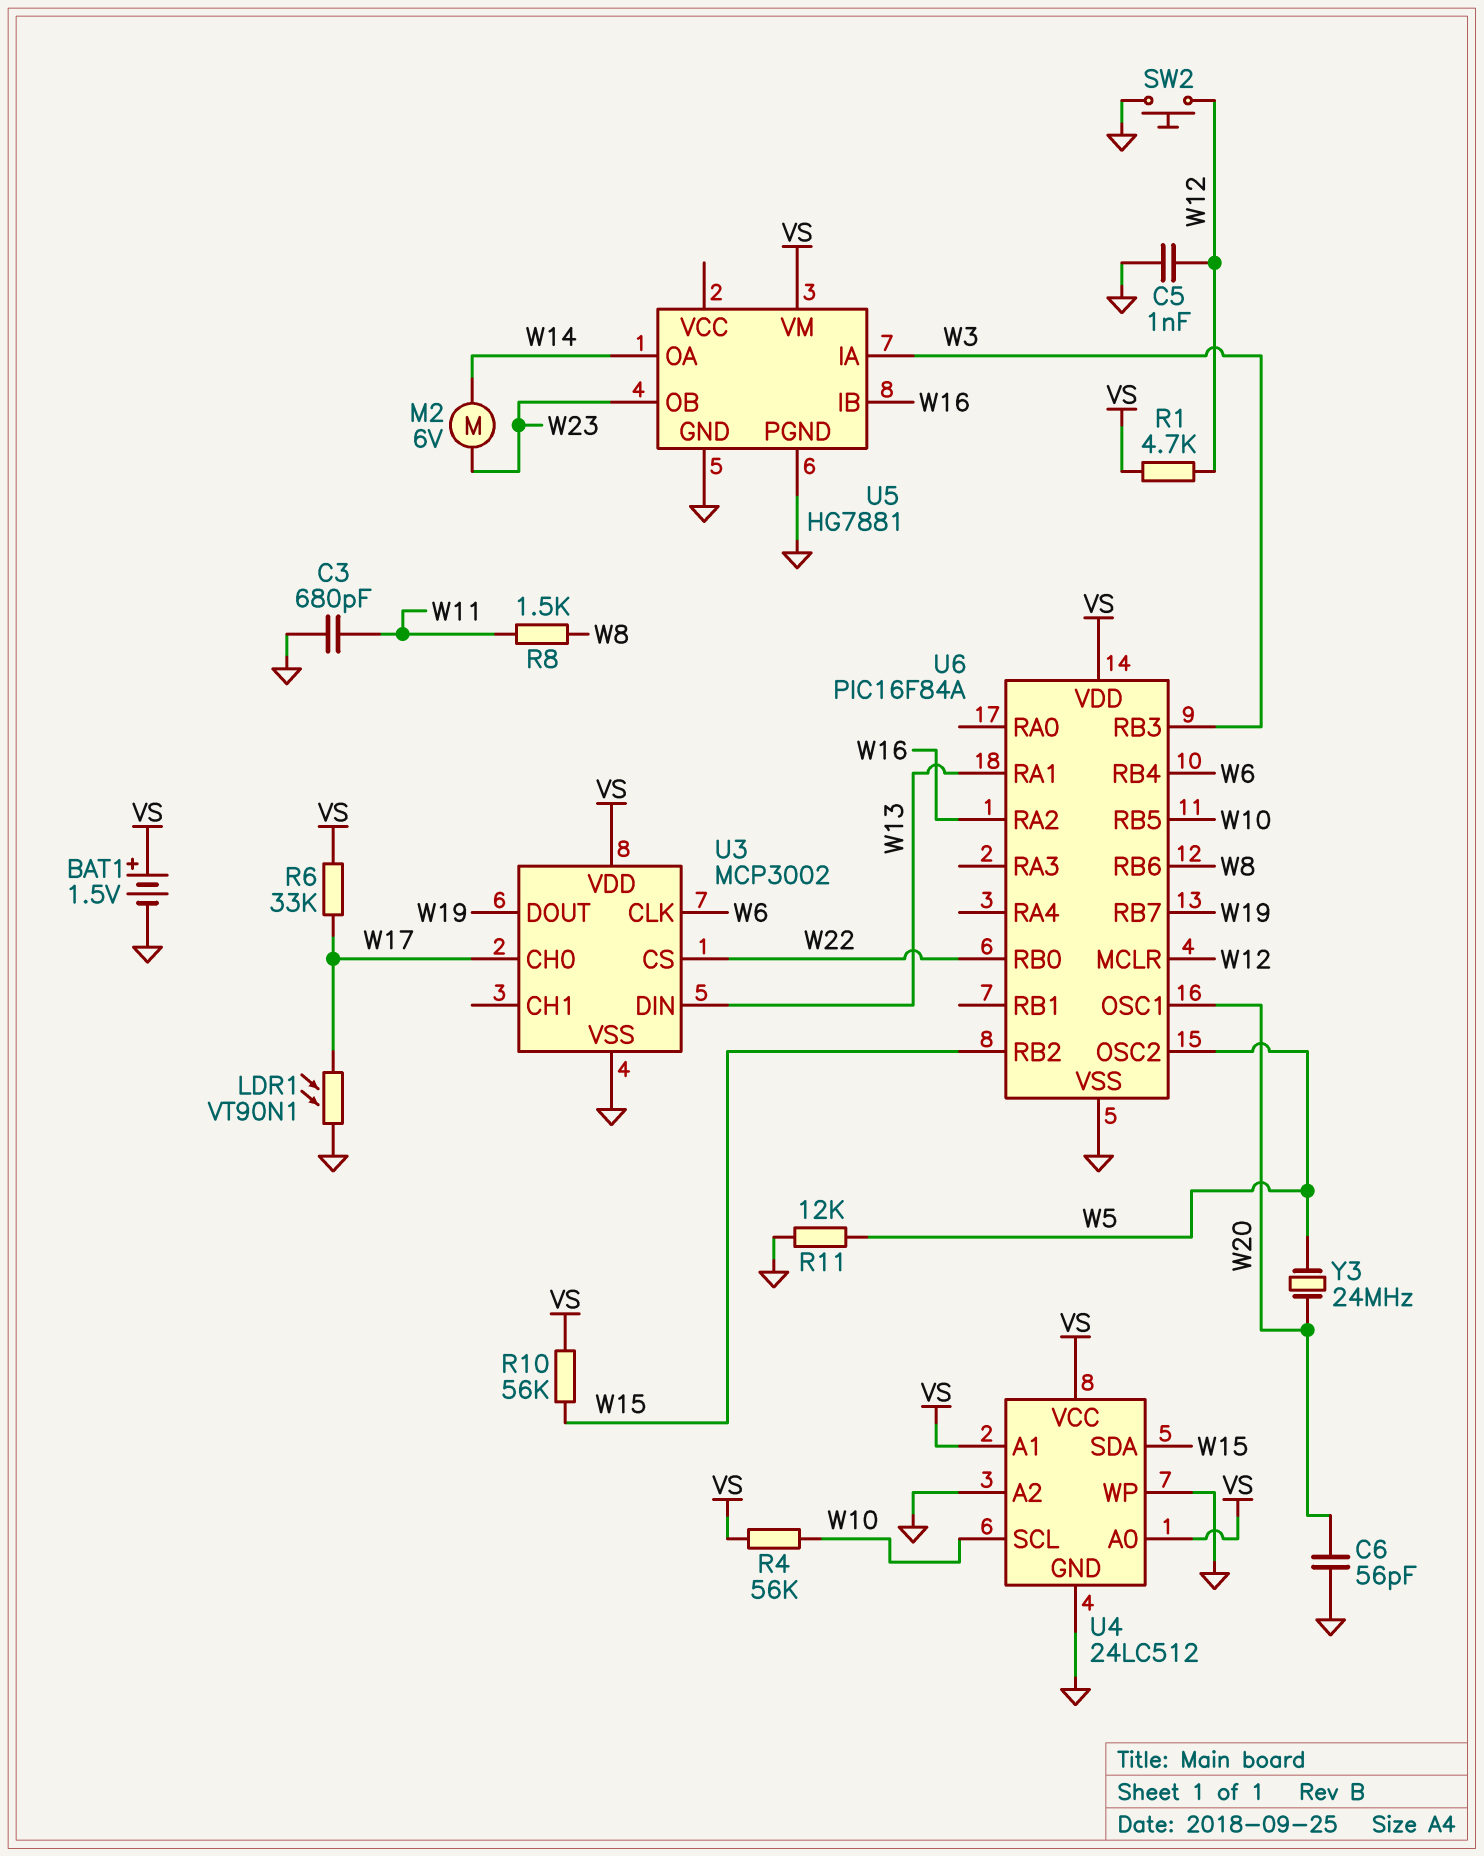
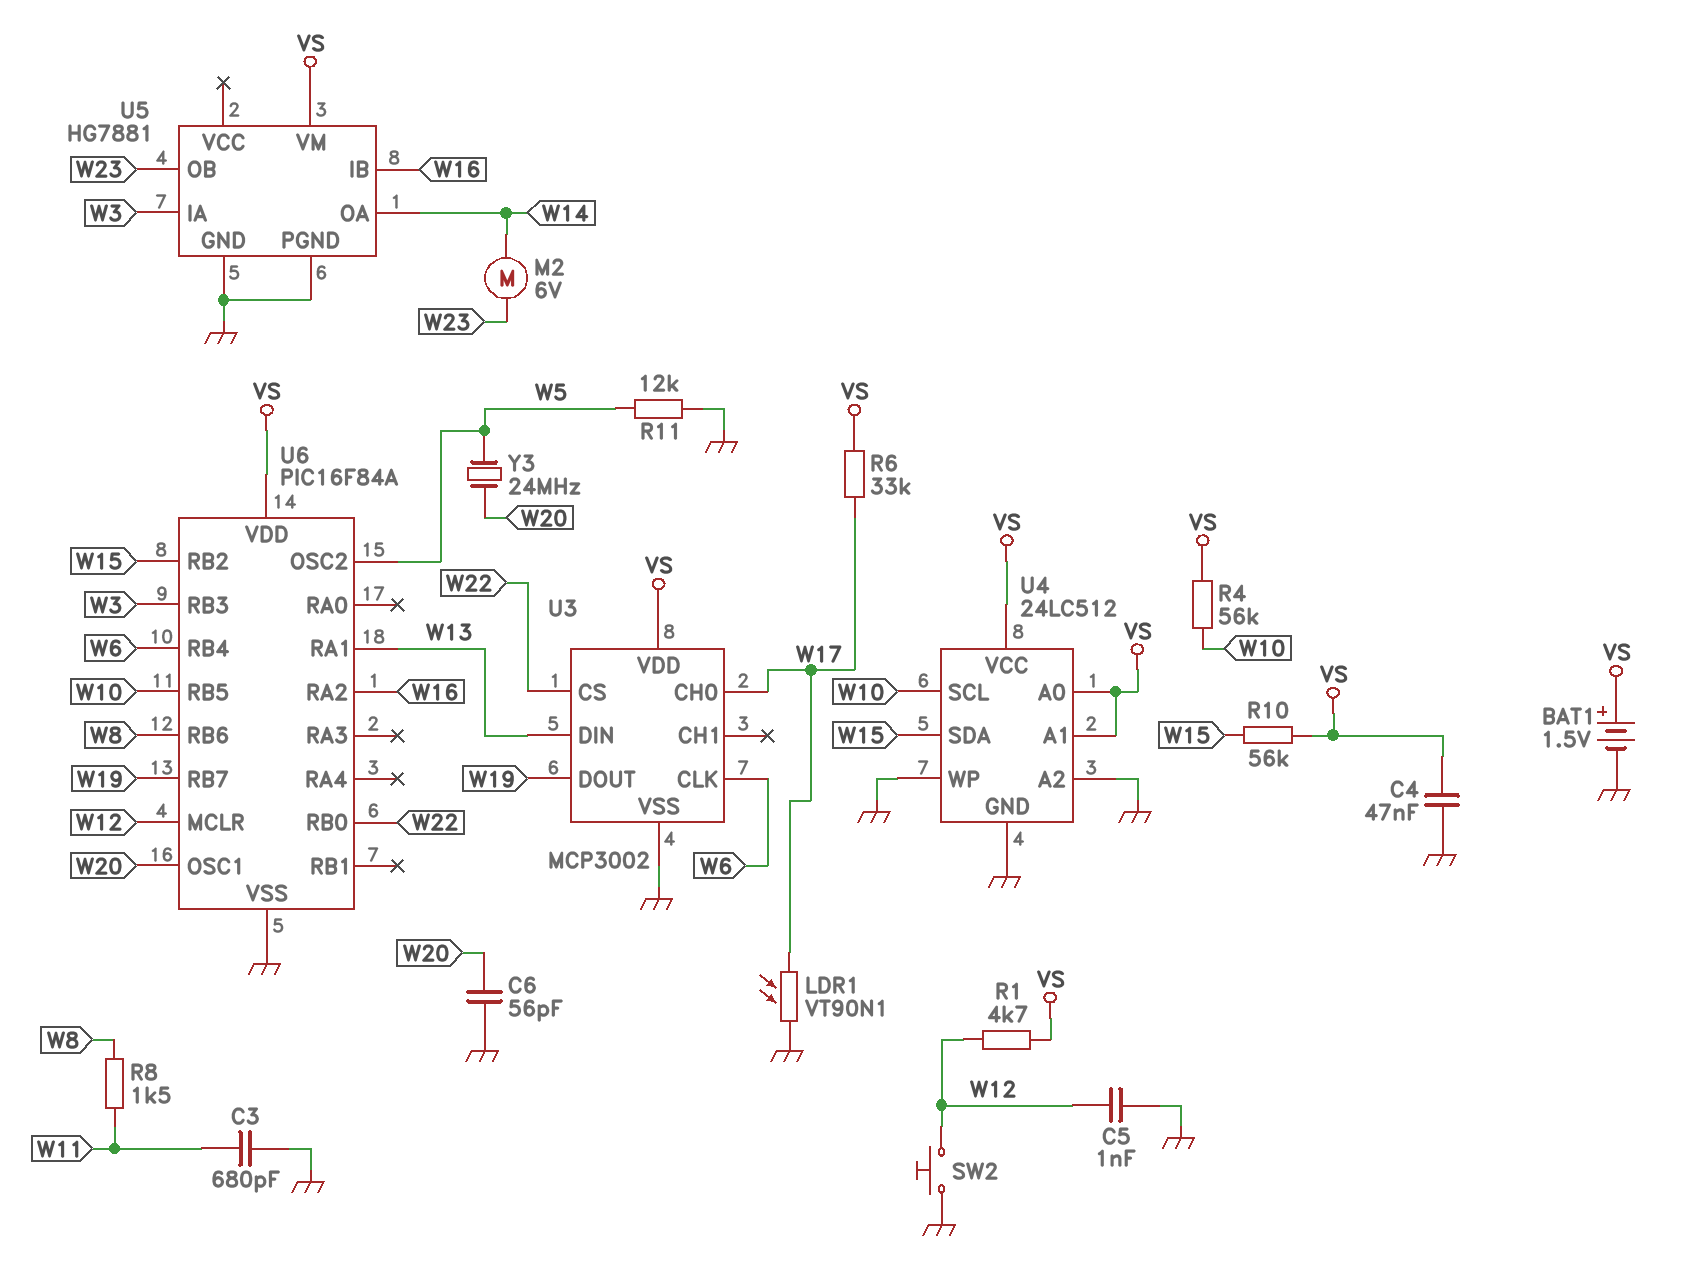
C4: none -> 47nF (GND, VS)

